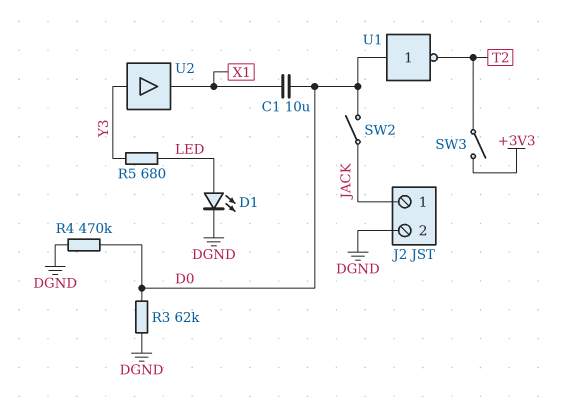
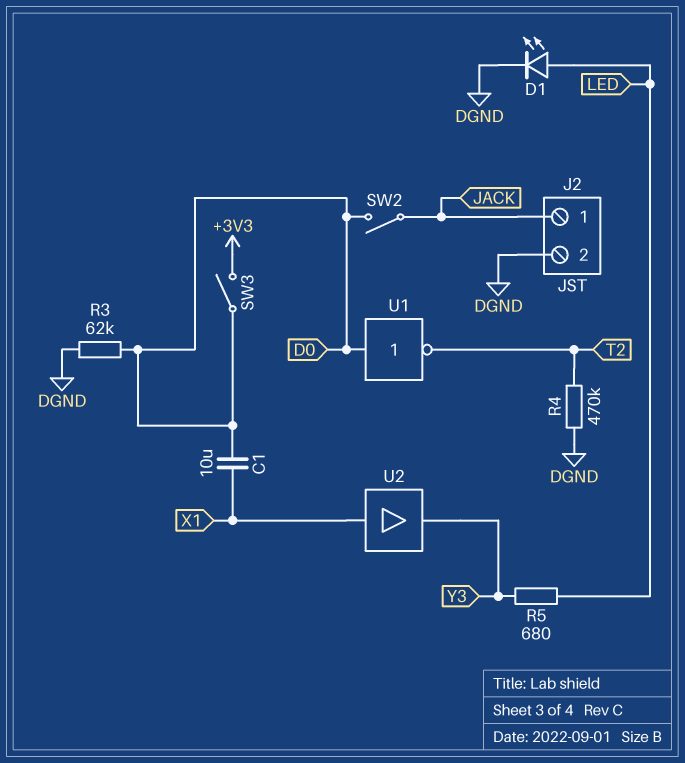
R4: 470k (D0, DGND) -> 470k (DGND, T2)
SW3: switch (+3V3, T2) -> switch (+3V3, D0)
U2: buffer (in Y3, out X1) -> buffer (in X1, out Y3)

